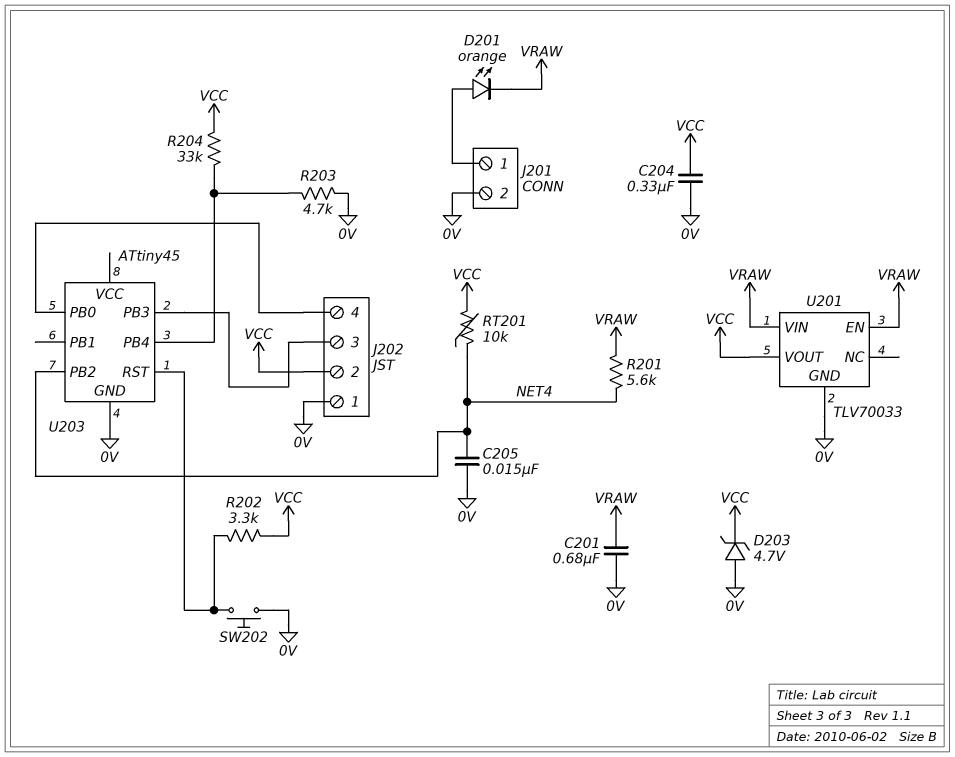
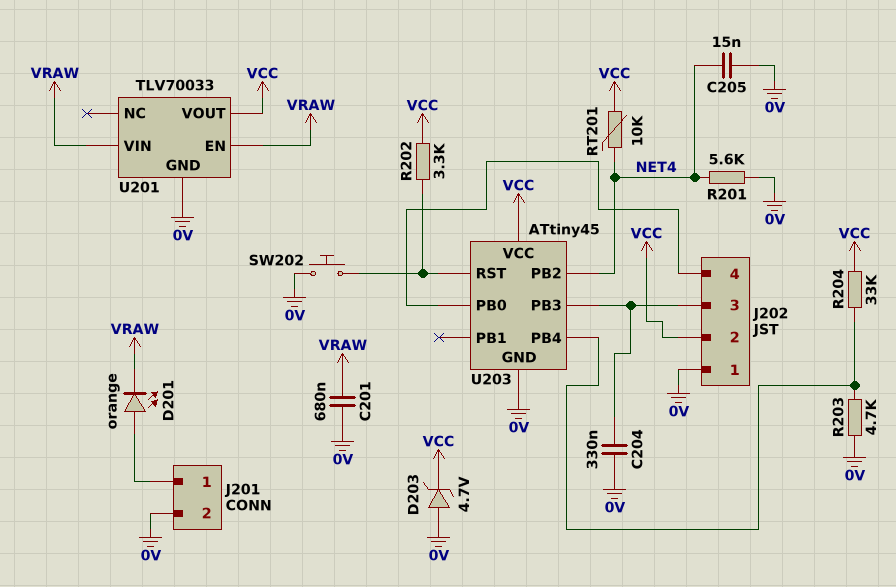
C204: 330nF (0V, VCC) -> 330nF (0V, J202/3)
R201: 5.6k (NET4, VRAW) -> 5.6k (0V, NET4)
U203 pin VCC: none -> VCC

